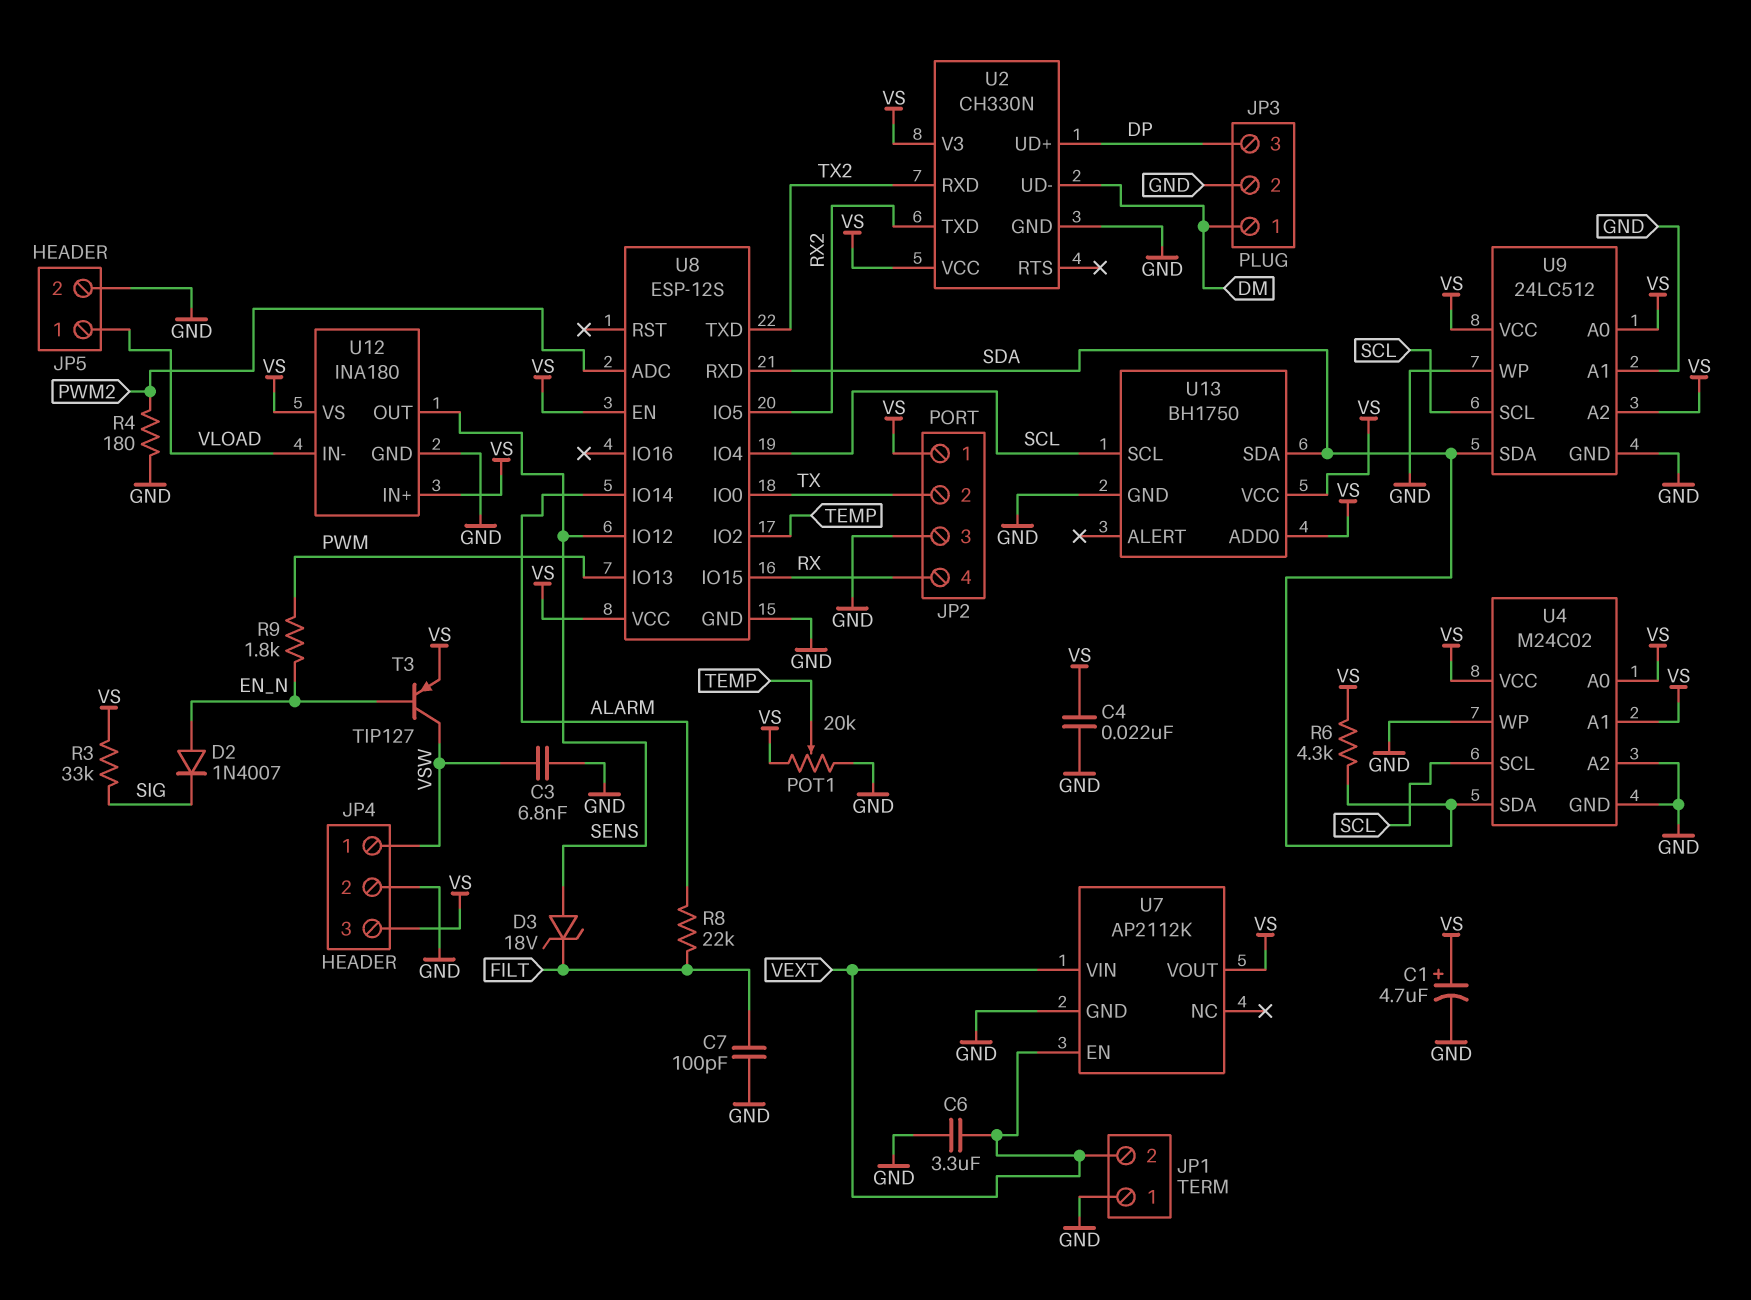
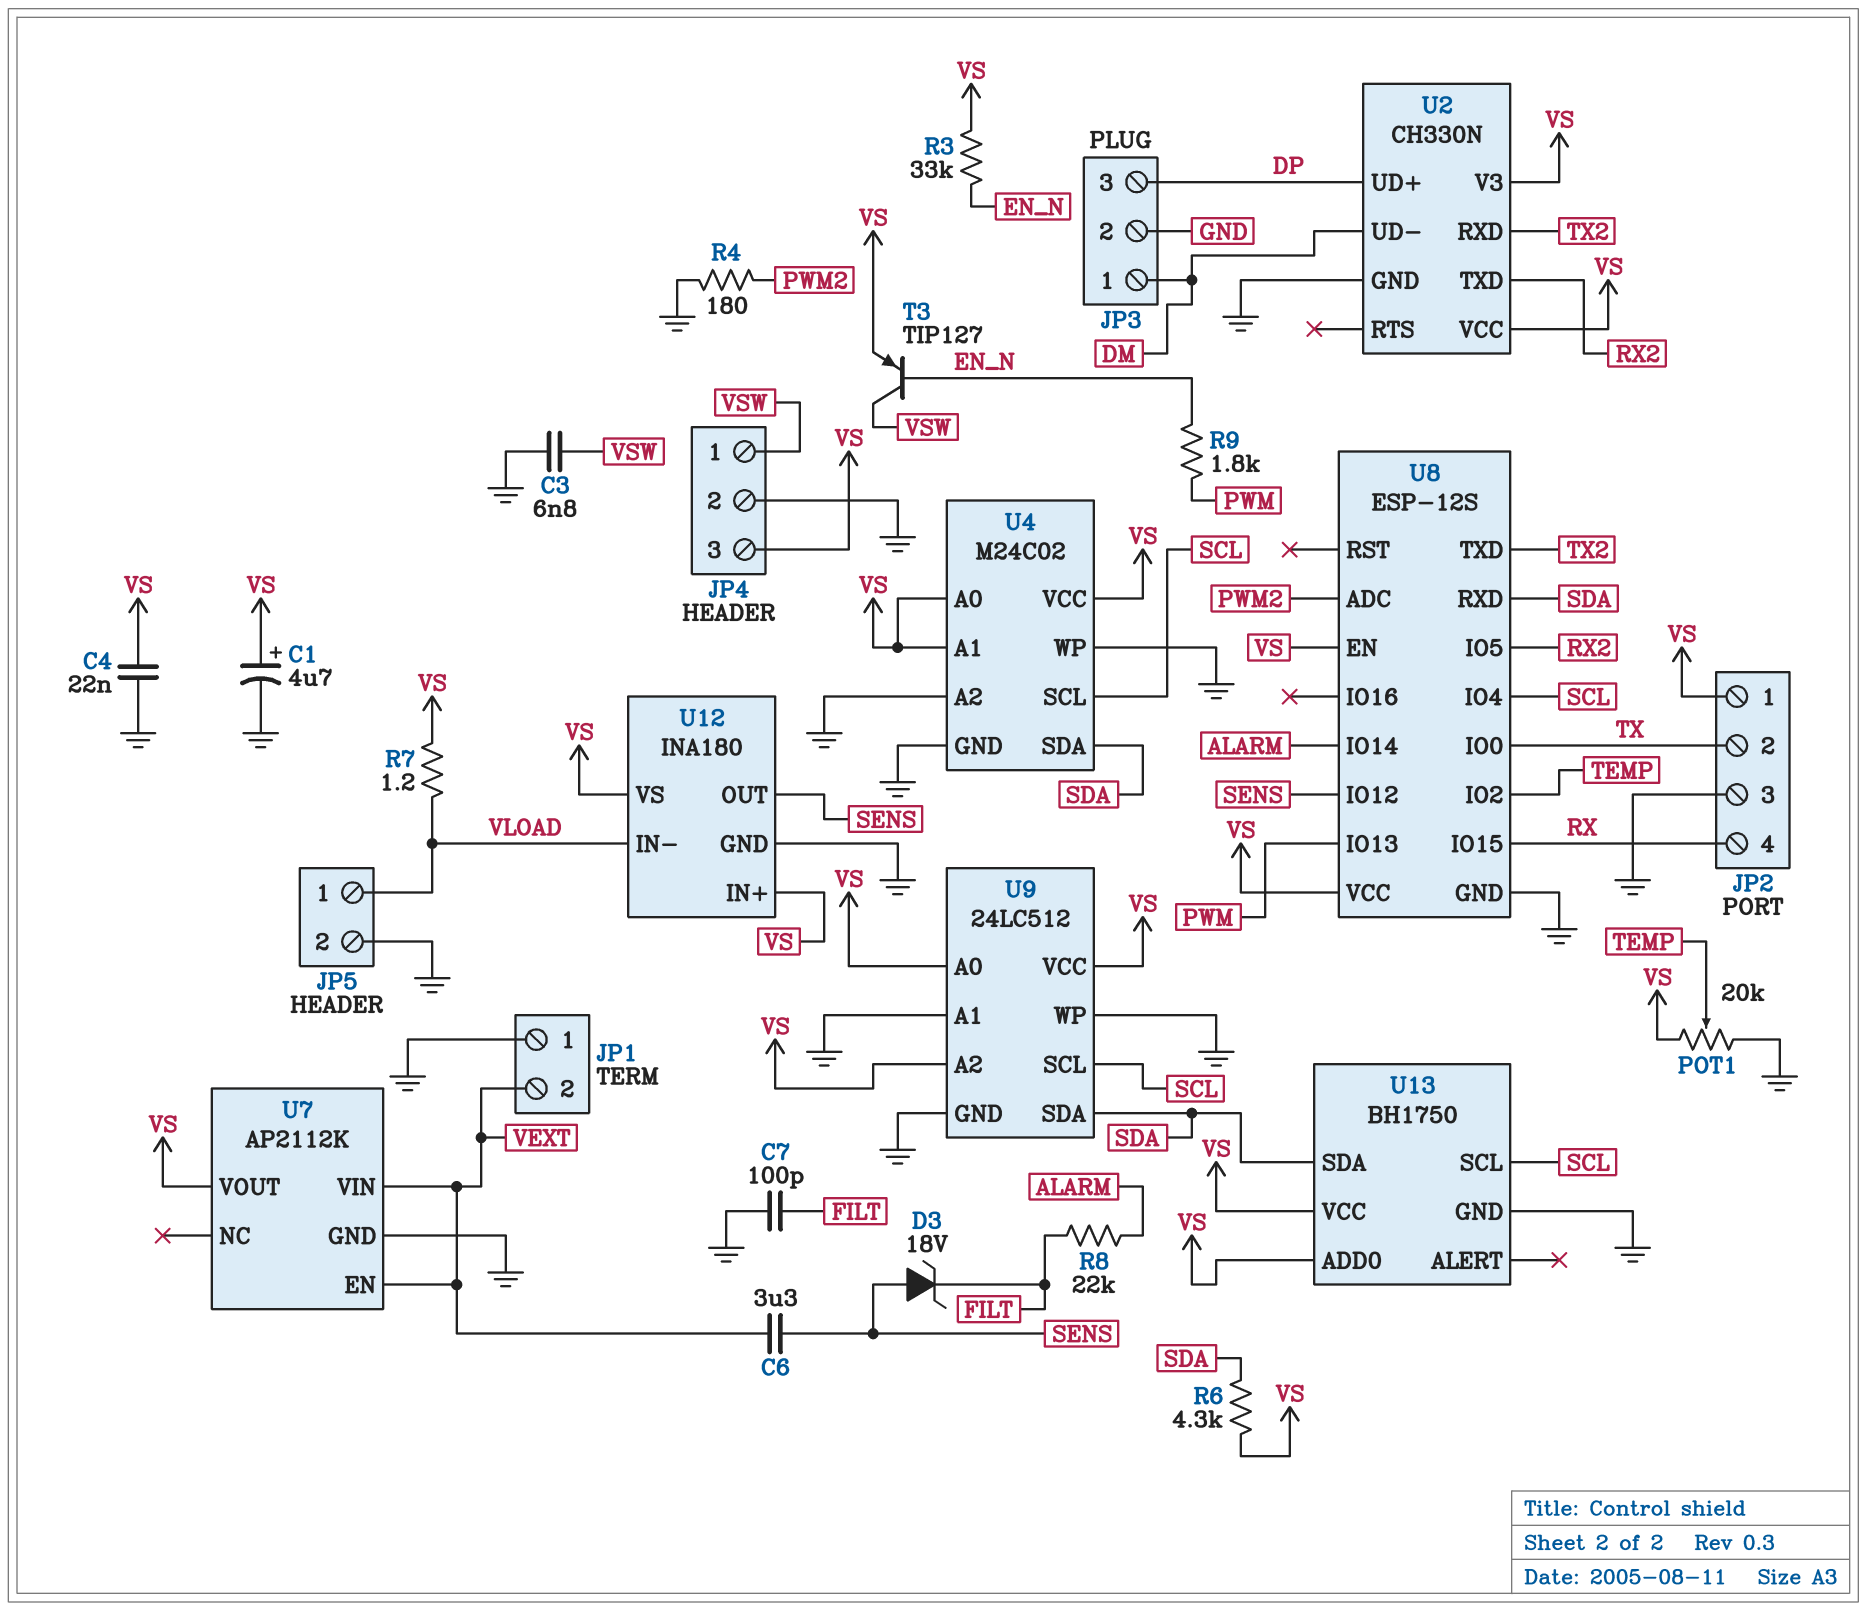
C6: 3.3uF (GND, VEXT) -> 3.3uF (SENS, VEXT)
D2: diode 1N4007 (A EN_N, K SIG) -> none
R3: 33k (SIG, VS) -> 33k (EN_N, VS)
R7: none -> 1.2 (VLOAD, VS)

